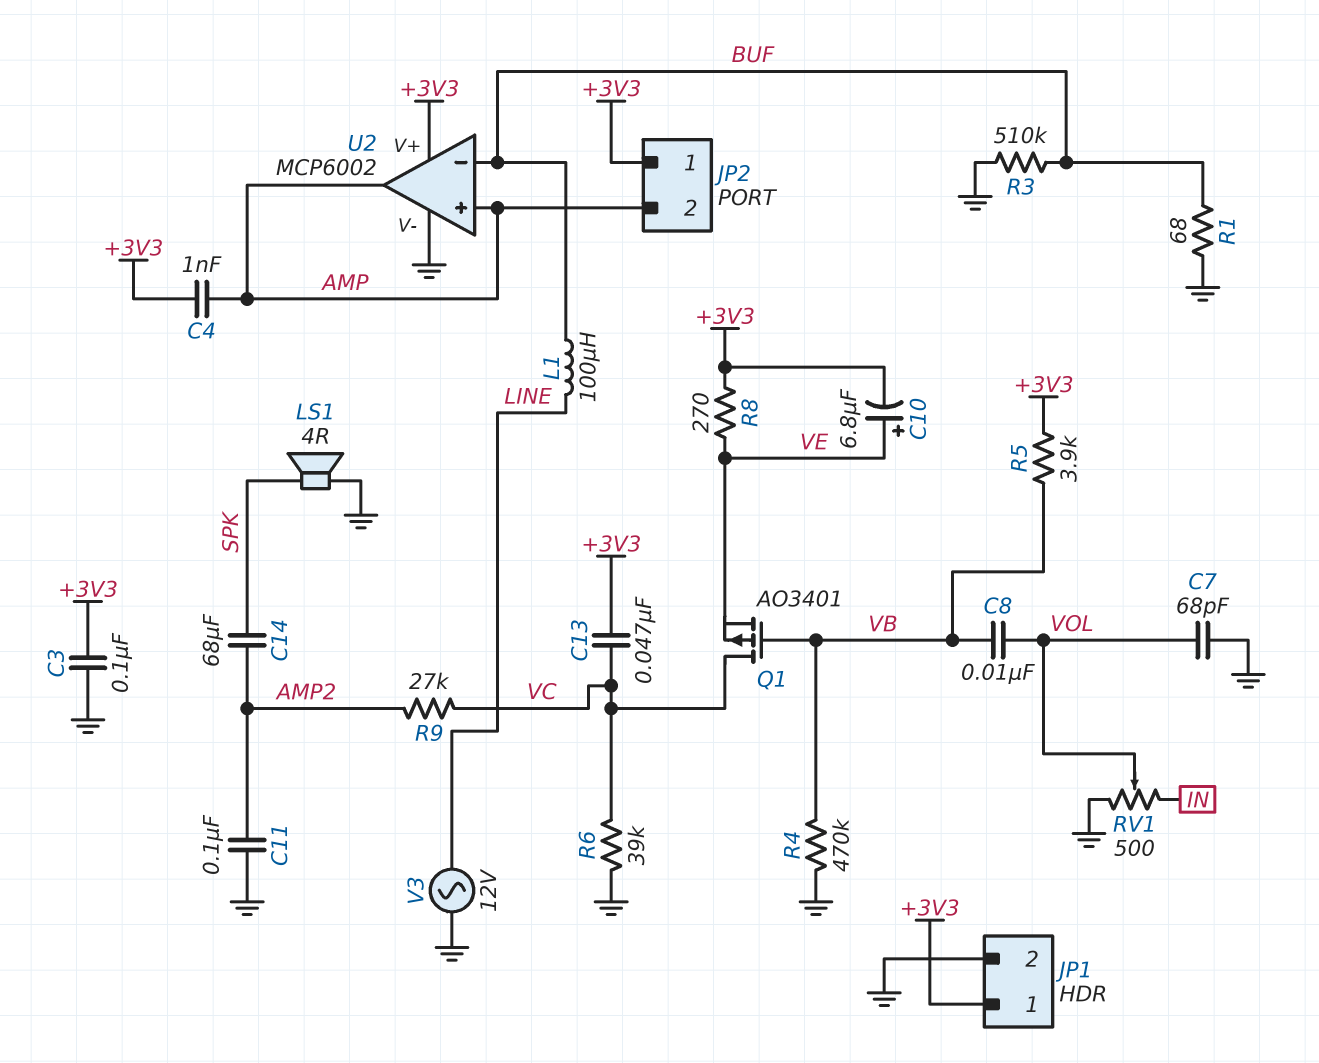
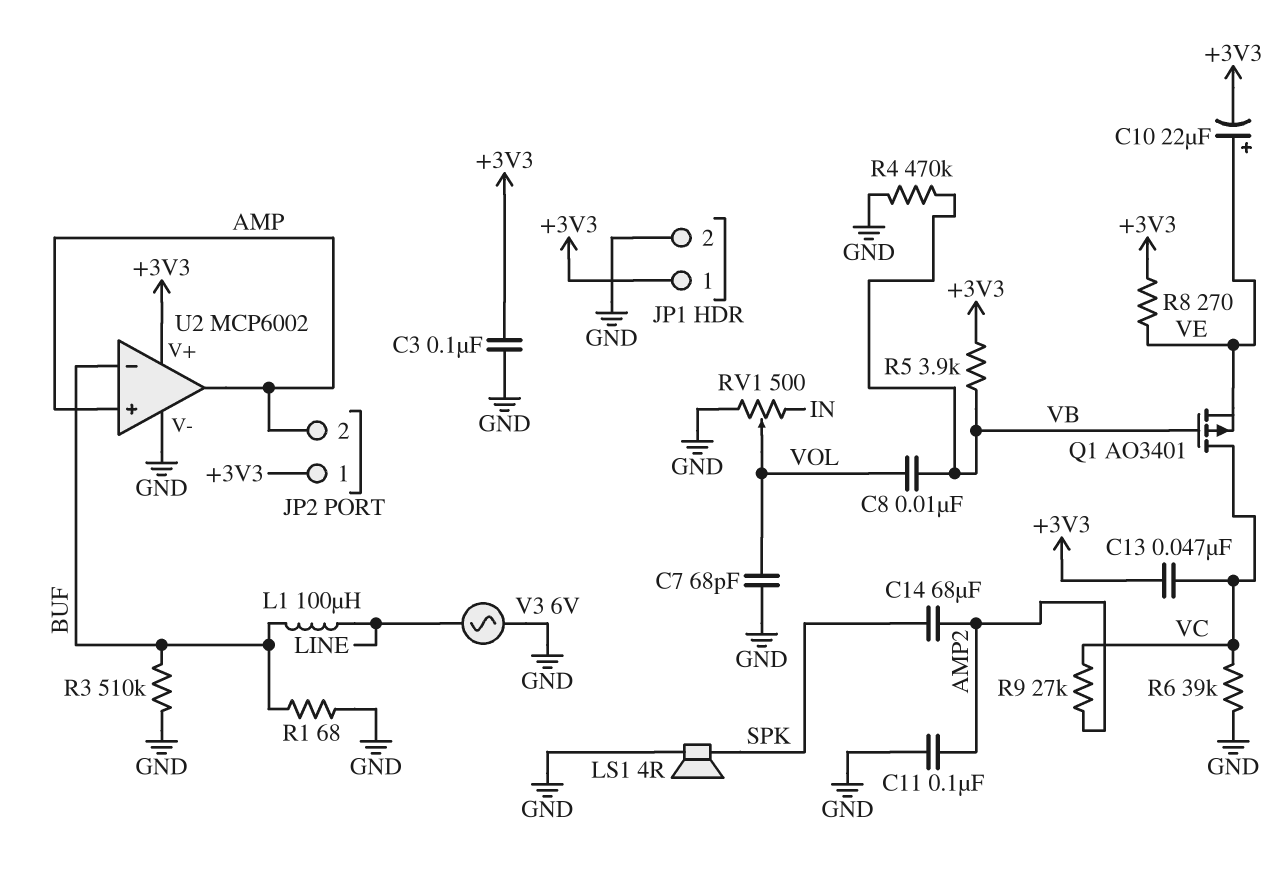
C4: 1nF (+3V3, AMP) -> none
C10: 6.8uF (plus VE, minus +3V3) -> 22uF (plus VE, minus +3V3)
V3: AC 12V (GND, LINE) -> AC 6V (GND, LINE)

